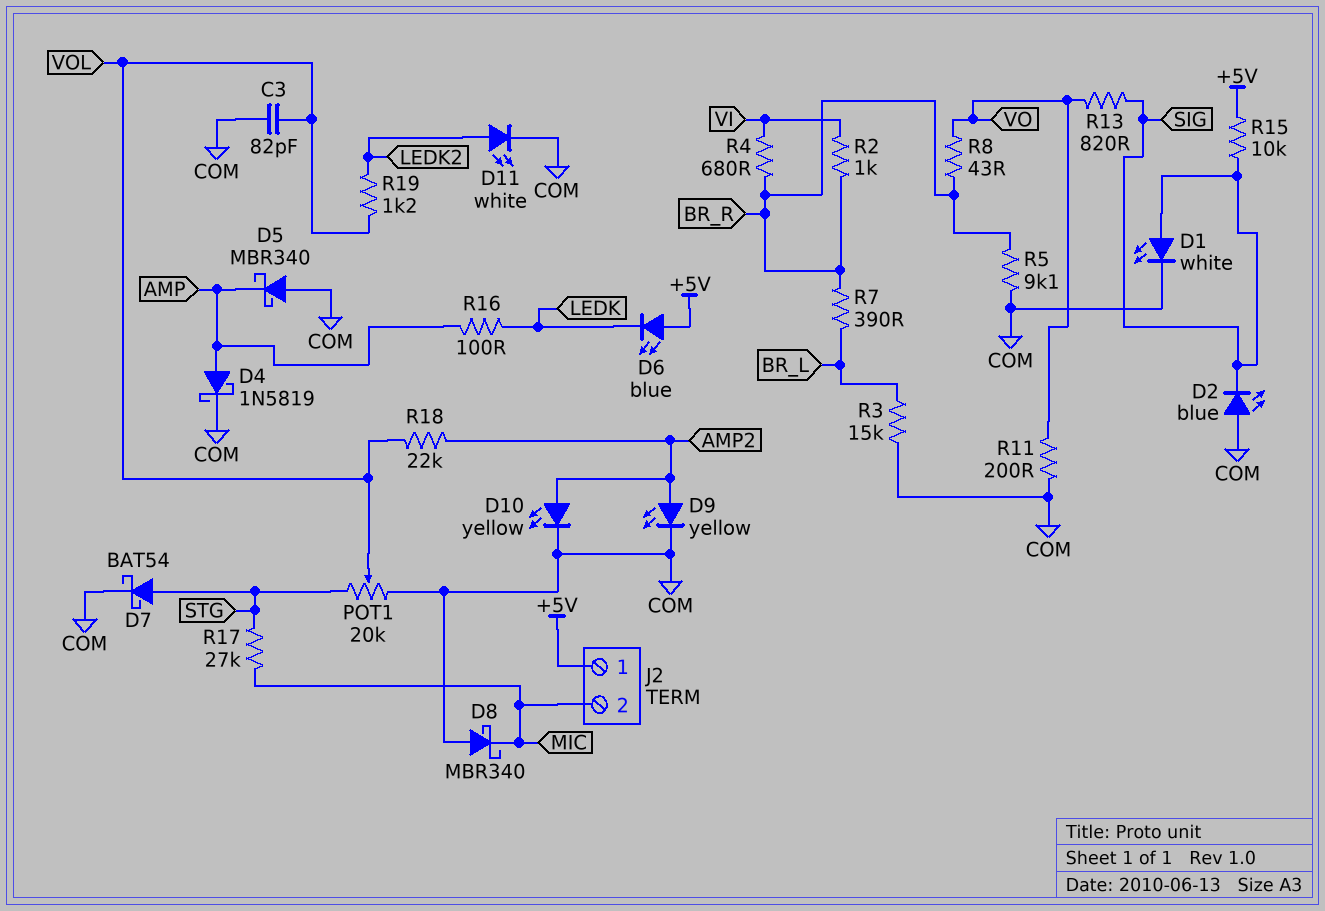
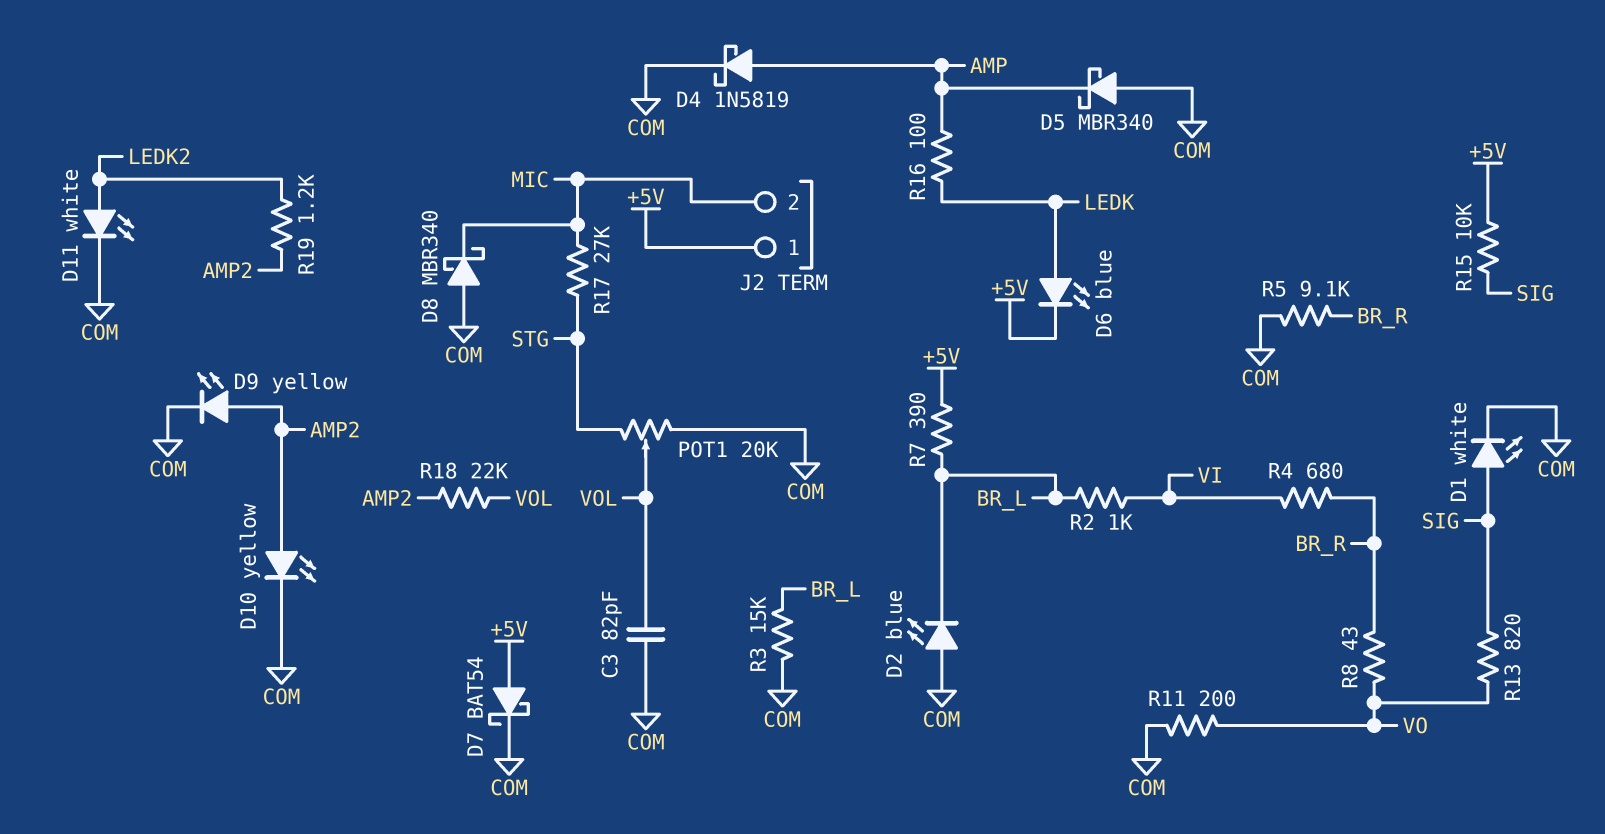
D2: LED blue (A COM, K SIG) -> LED blue (A COM, K BR_L)
D6: LED blue (A +5V, K LEDK) -> LED blue (A LEDK, K +5V)
D7: schottky BAT54 (A STG, K COM) -> schottky BAT54 (A +5V, K COM)
R2: 1k (BR_R, VI) -> 1k (BR_L, VI)
R7: 390 (BR_L, BR_R) -> 390 (+5V, BR_L)
R19: 1.2k (LEDK2, VOL) -> 1.2k (AMP2, LEDK2)

